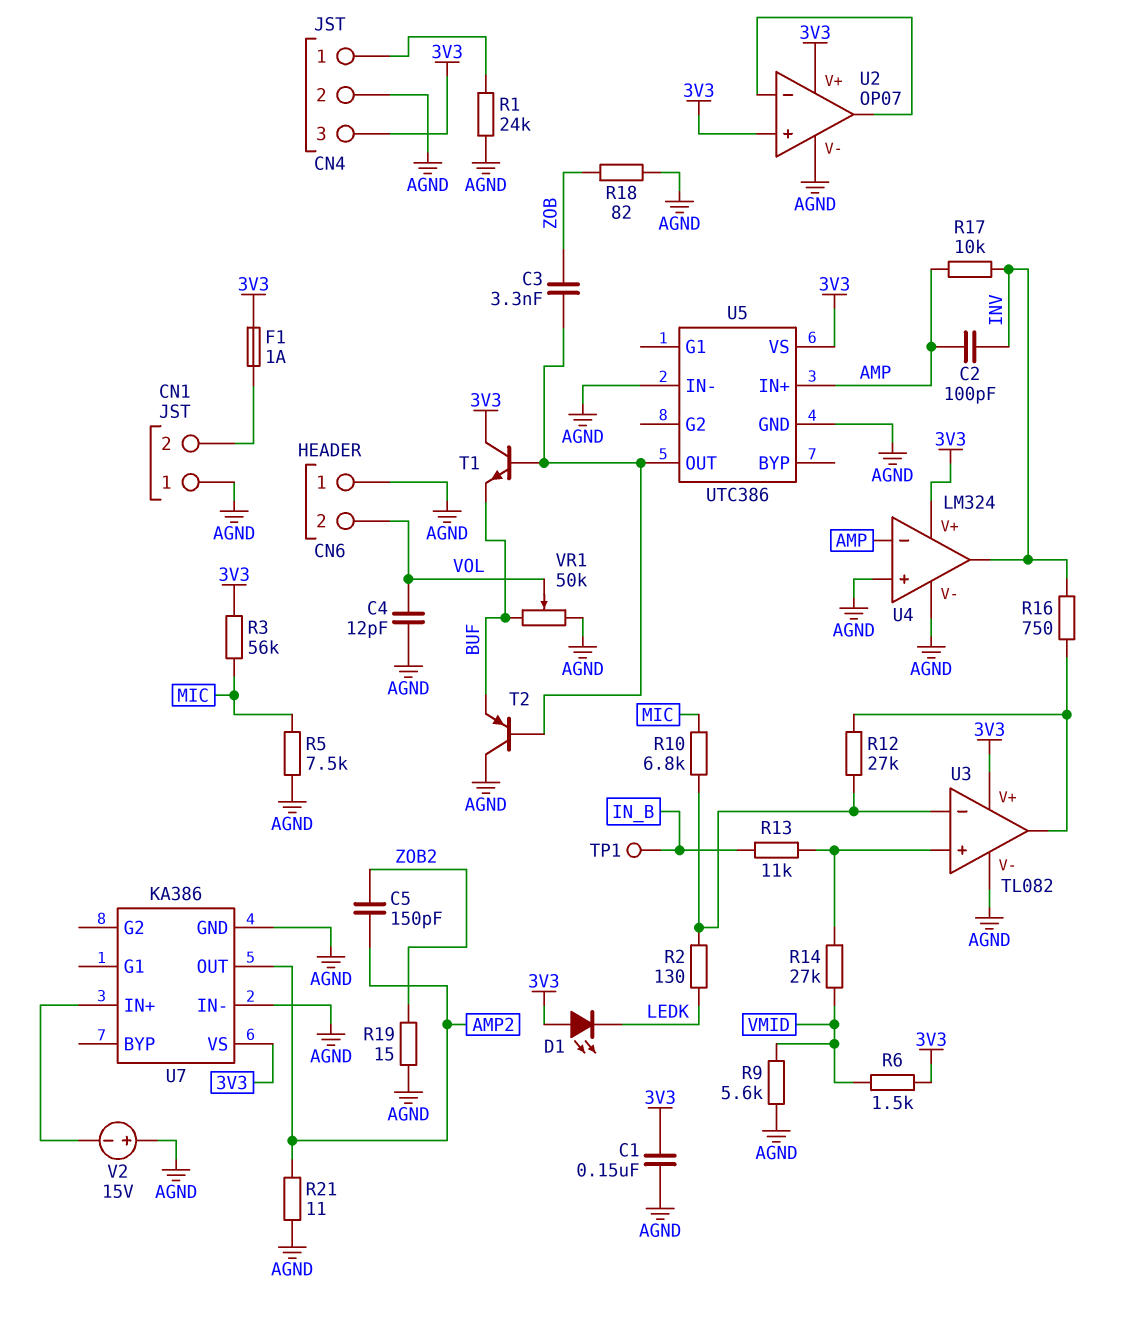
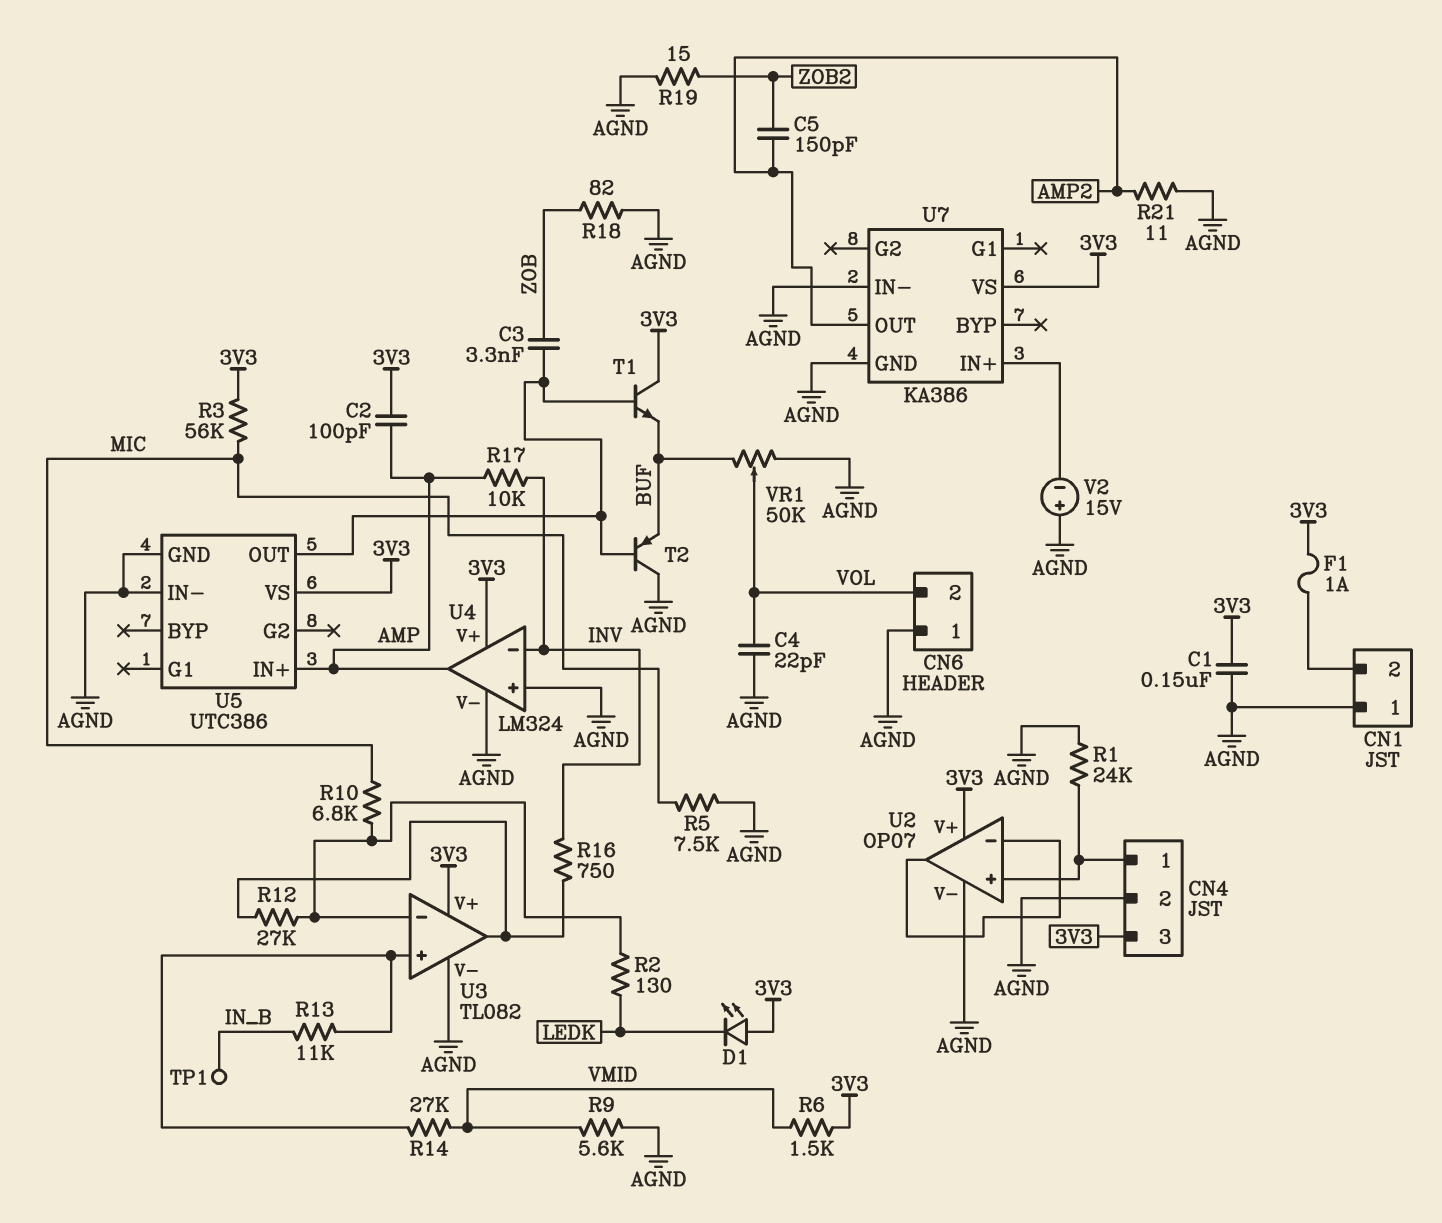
C2: 100pF (AMP, INV) -> 100pF (3V3, AMP)
C4: 12pF (AGND, VOL) -> 22pF (AGND, VOL)
U2 pin in+: 3V3 -> CN4/1
U4 pin in-: AMP -> INV
U4 pin out: INV -> AMP

